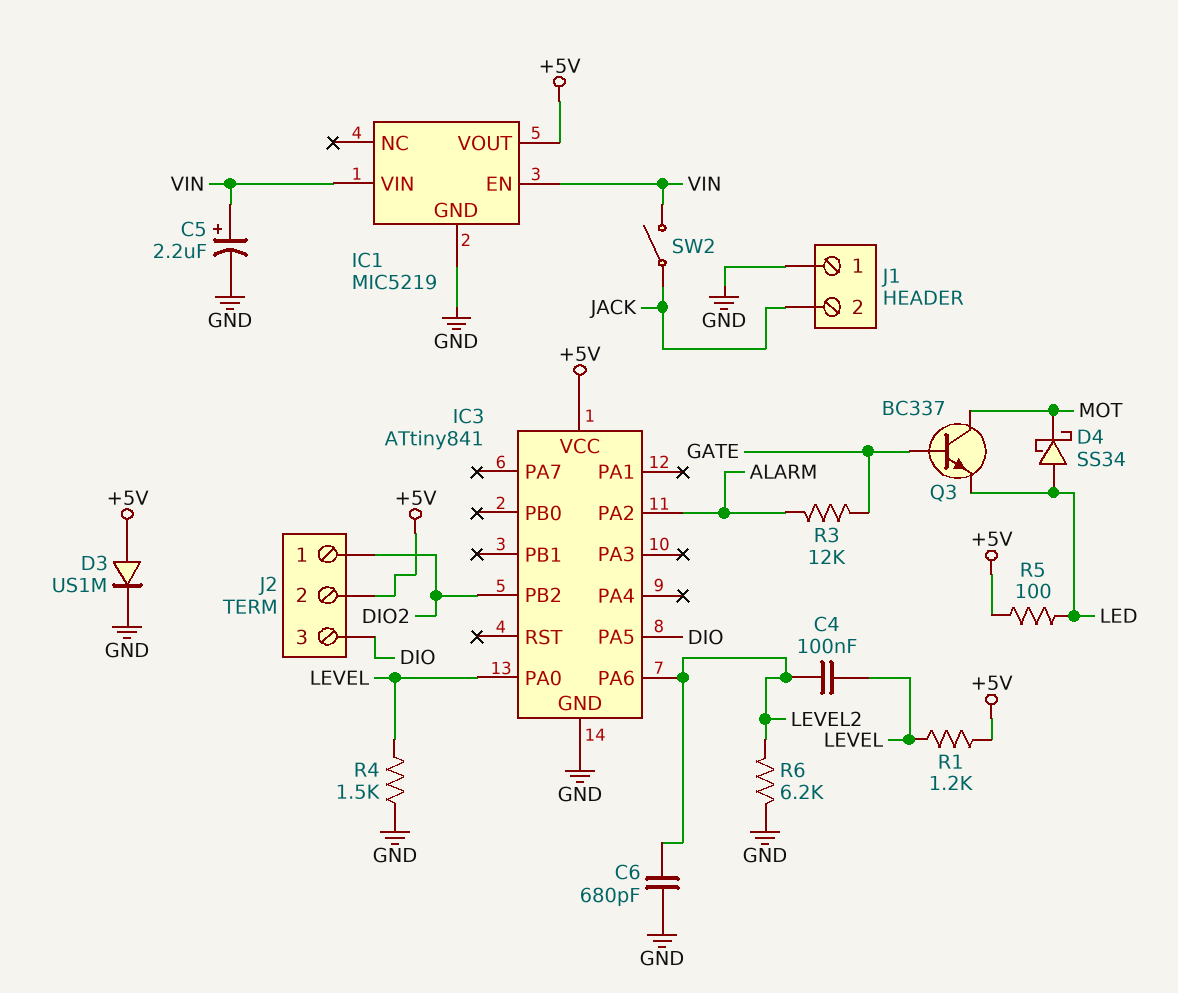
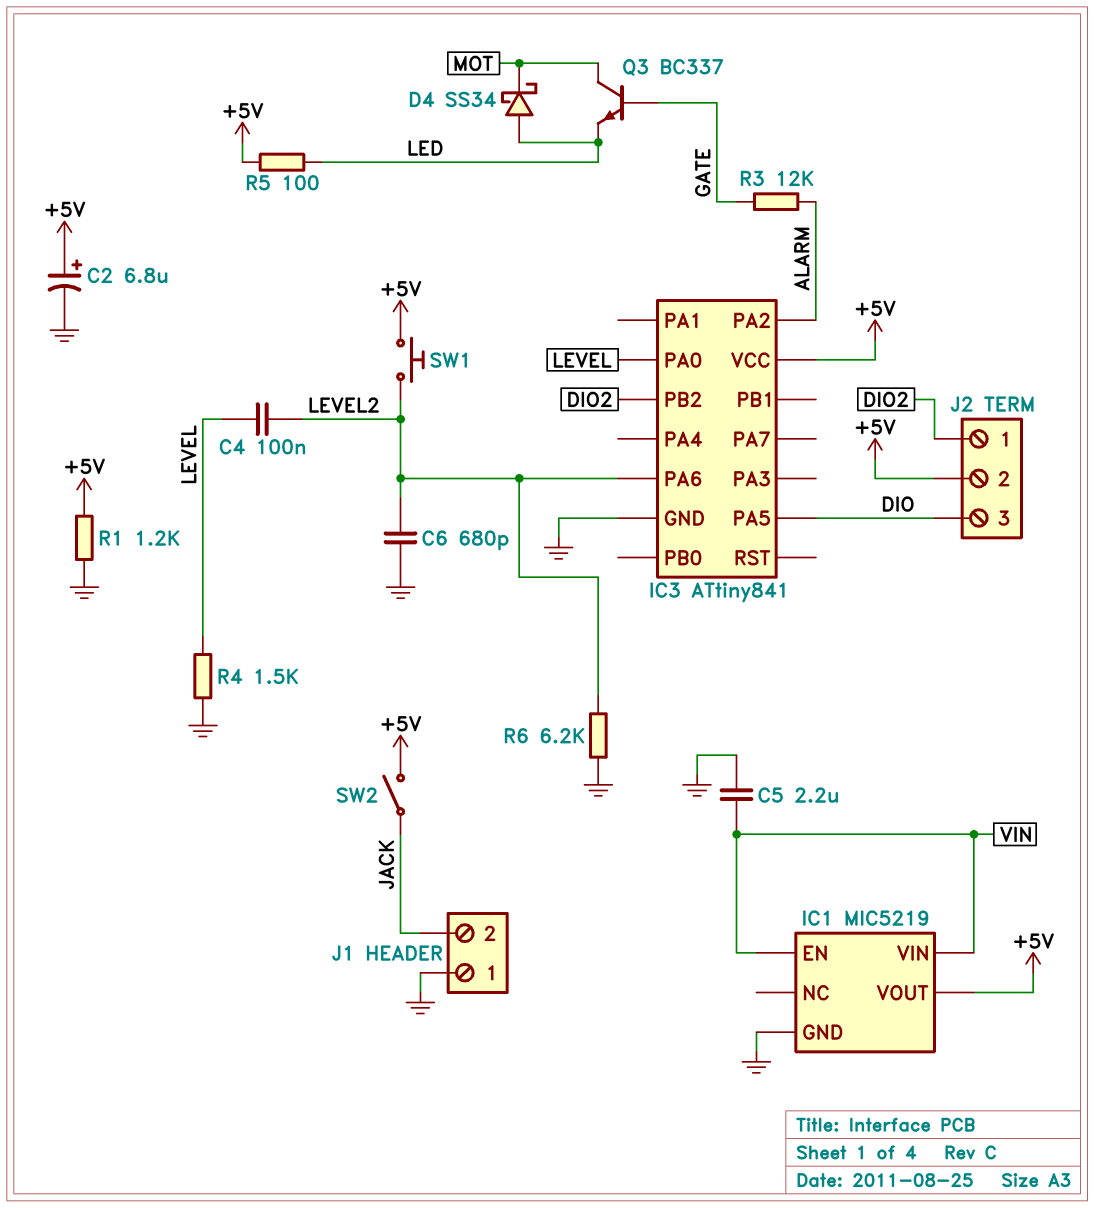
C2: none -> 6.8uF (plus +5V, minus GND)
C5: 2.2uF (plus VIN, minus GND) -> 2.2uF (GND, VIN)
D3: diode US1M (A +5V, K GND) -> none
R1: 1.2k (+5V, LEVEL) -> 1.2k (+5V, GND)
SW1: none -> button (+5V, LEVEL2)
SW2: switch (JACK, VIN) -> switch (+5V, JACK)

